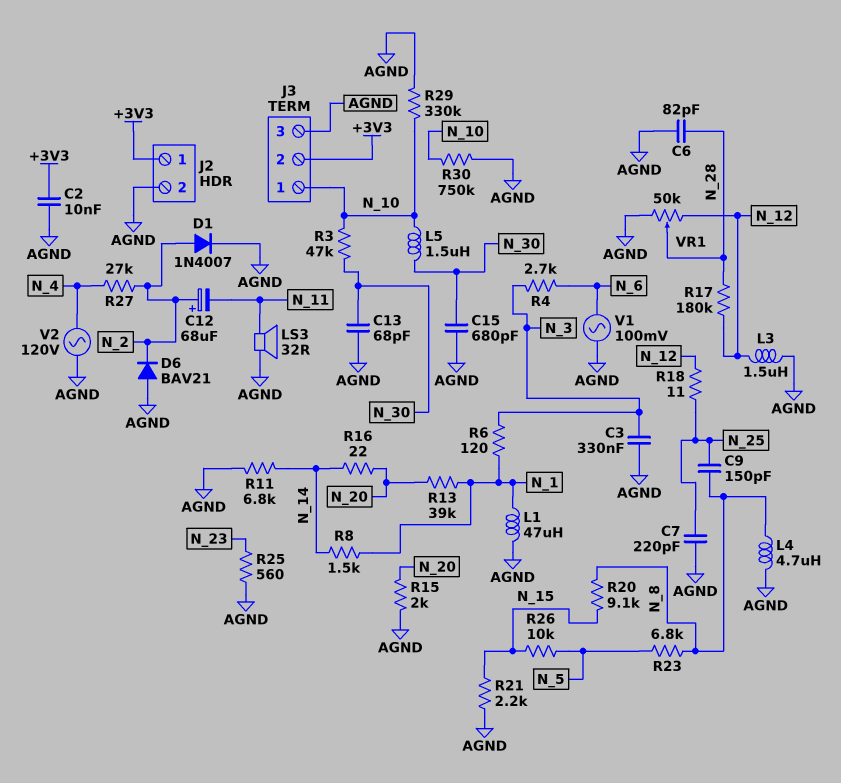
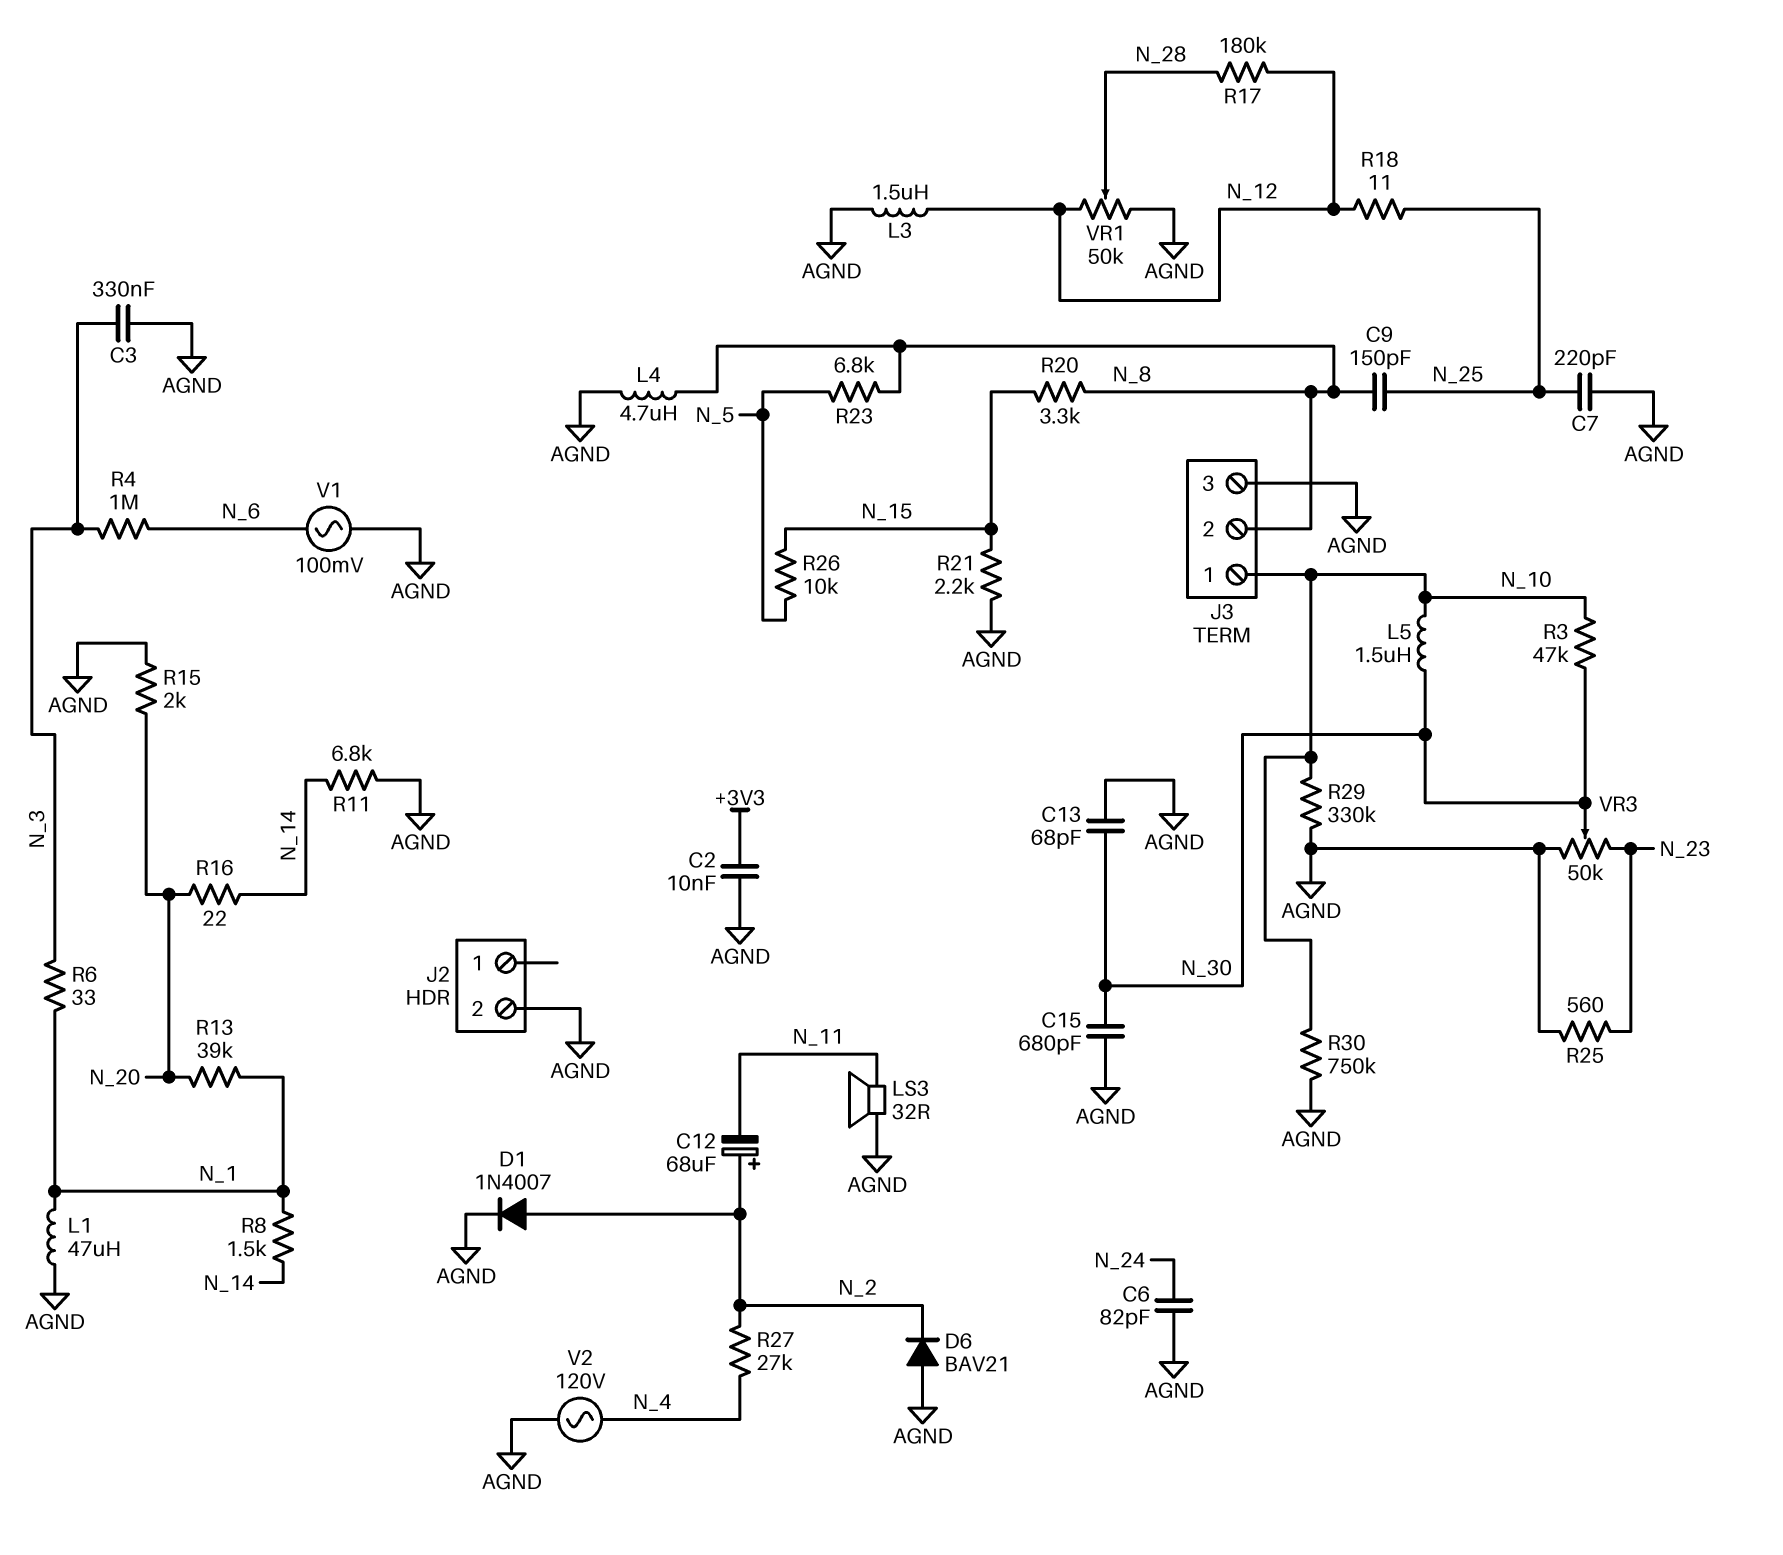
C6: 82pF (AGND, N_28) -> 82pF (AGND, N_24)
J2 pin 1: +3V3 -> none
J3 pin 2: +3V3 -> N_8
R4: 2.7k (N_3, N_6) -> 1M (N_3, N_6)
R6: 120 (N_1, N_3) -> 33 (N_1, N_3)
R20: 9.1k (N_8, N_15) -> 3.3k (N_8, N_15)
VR3: none -> 50k (AGND, N_23, wiper N_30)

